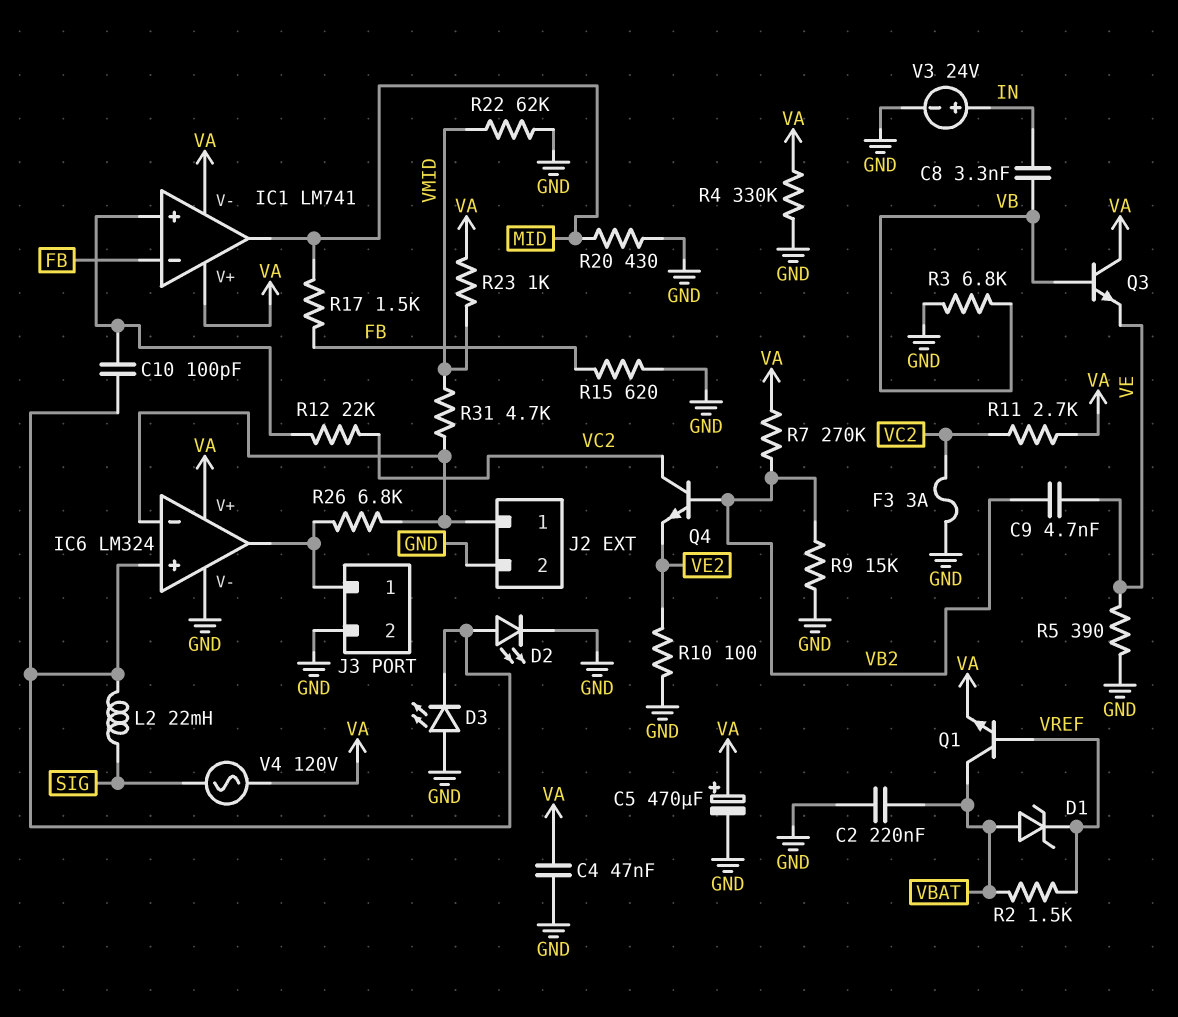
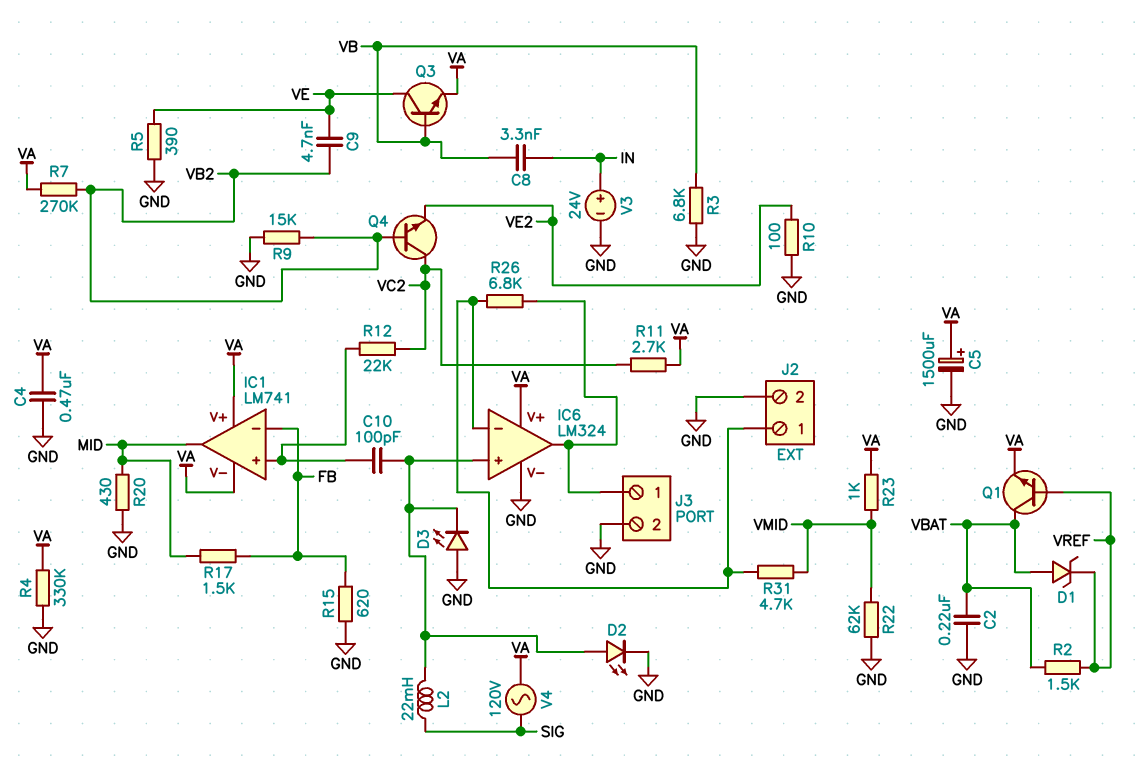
C4: 47nF (GND, VA) -> 470nF (GND, VA)
C5: 470uF (plus VA, minus GND) -> 1500uF (plus VA, minus GND)
F3: 3A (GND, VC2) -> none
Q3: NPN (B VB, C VA, E VE) -> NPN (B VB, C VE, E VA)

